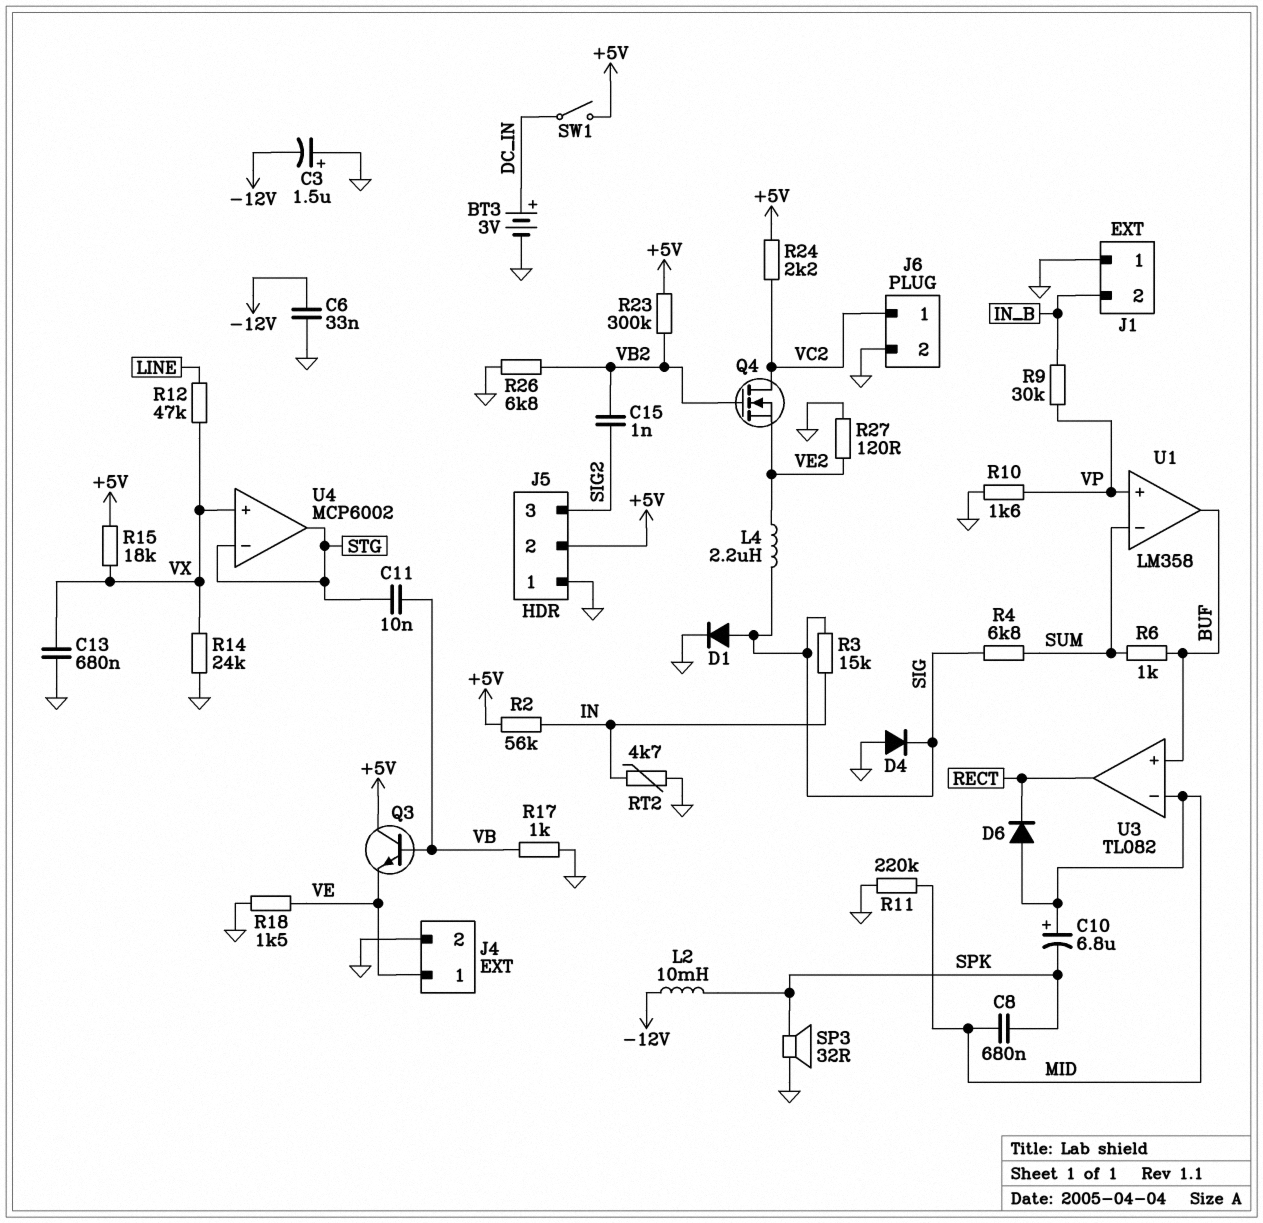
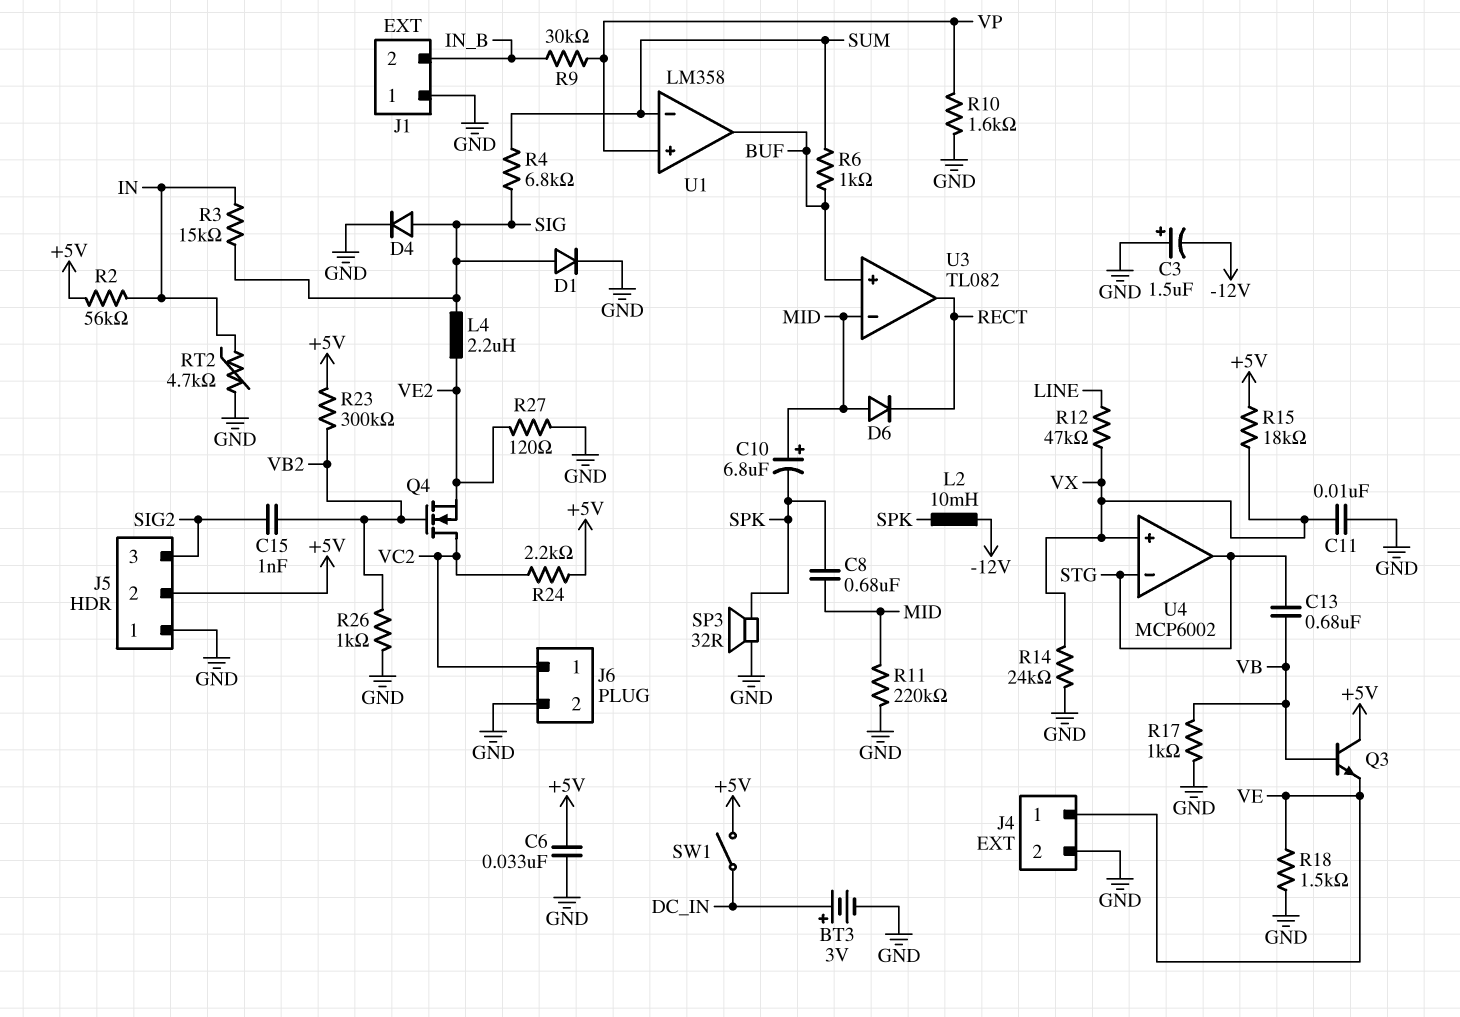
C6: 33nF (-12V, GND) -> 33nF (+5V, GND)
C11: 10nF (STG, VB) -> 10nF (GND, VX)
C13: 680nF (GND, VX) -> 680nF (STG, VB)
D4: diode (A GND, K SIG) -> diode (A SIG, K GND)
R26: 6.8k (GND, VB2) -> 1k (GND, VB2)

